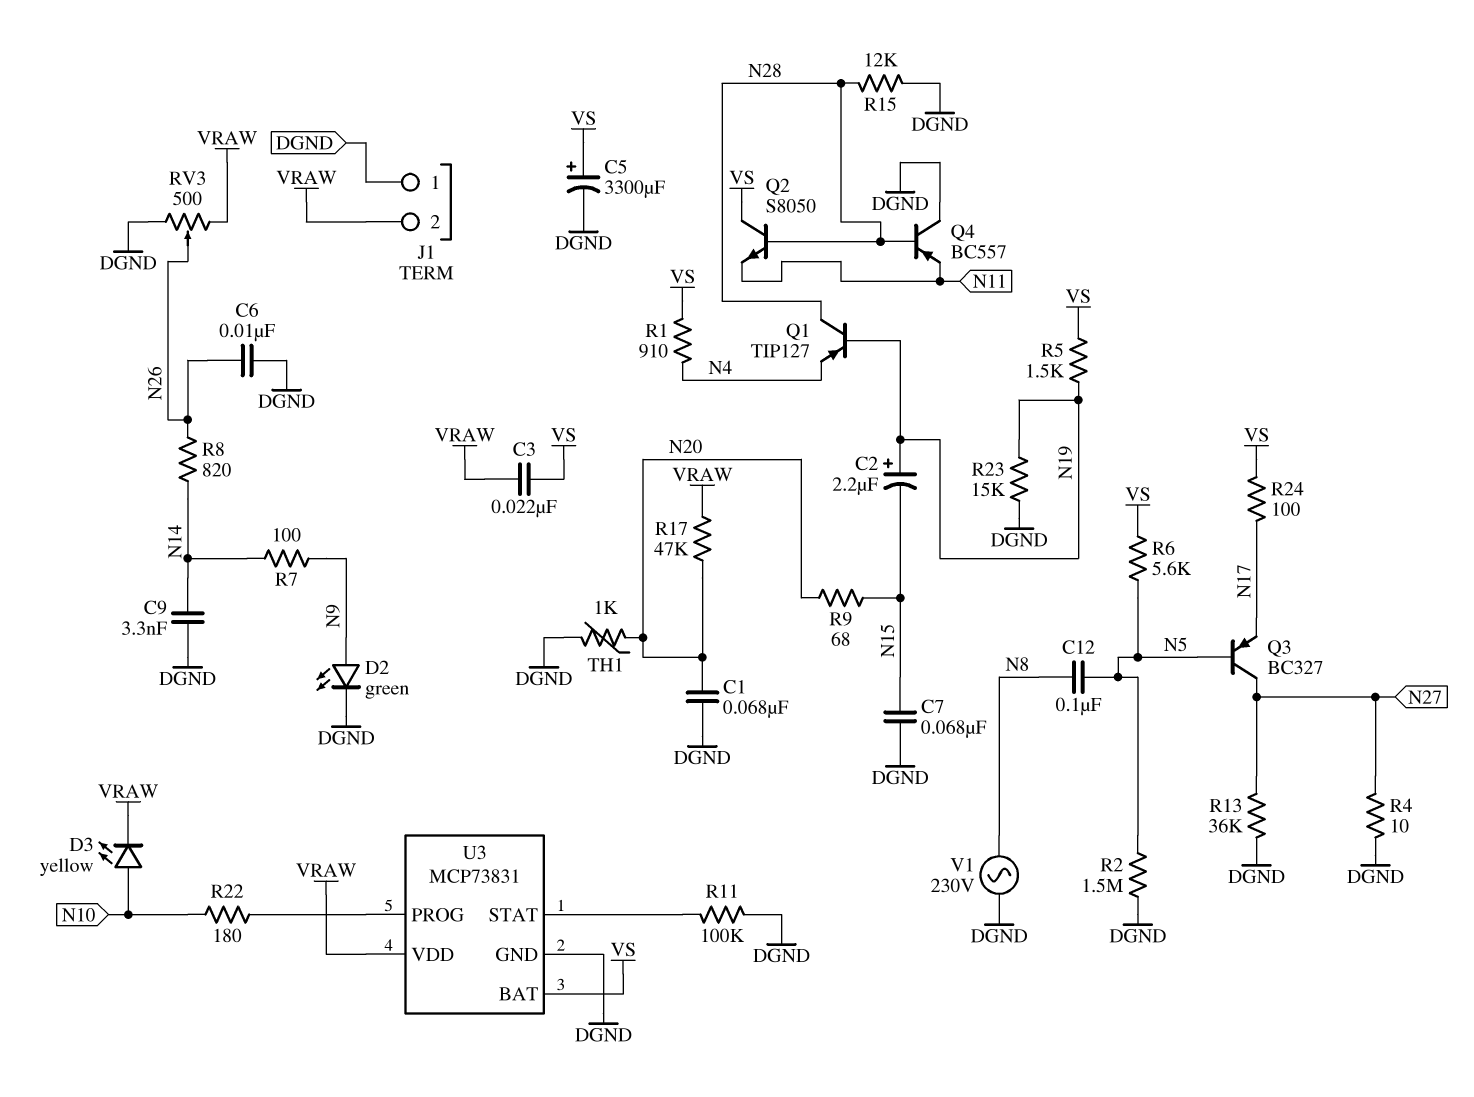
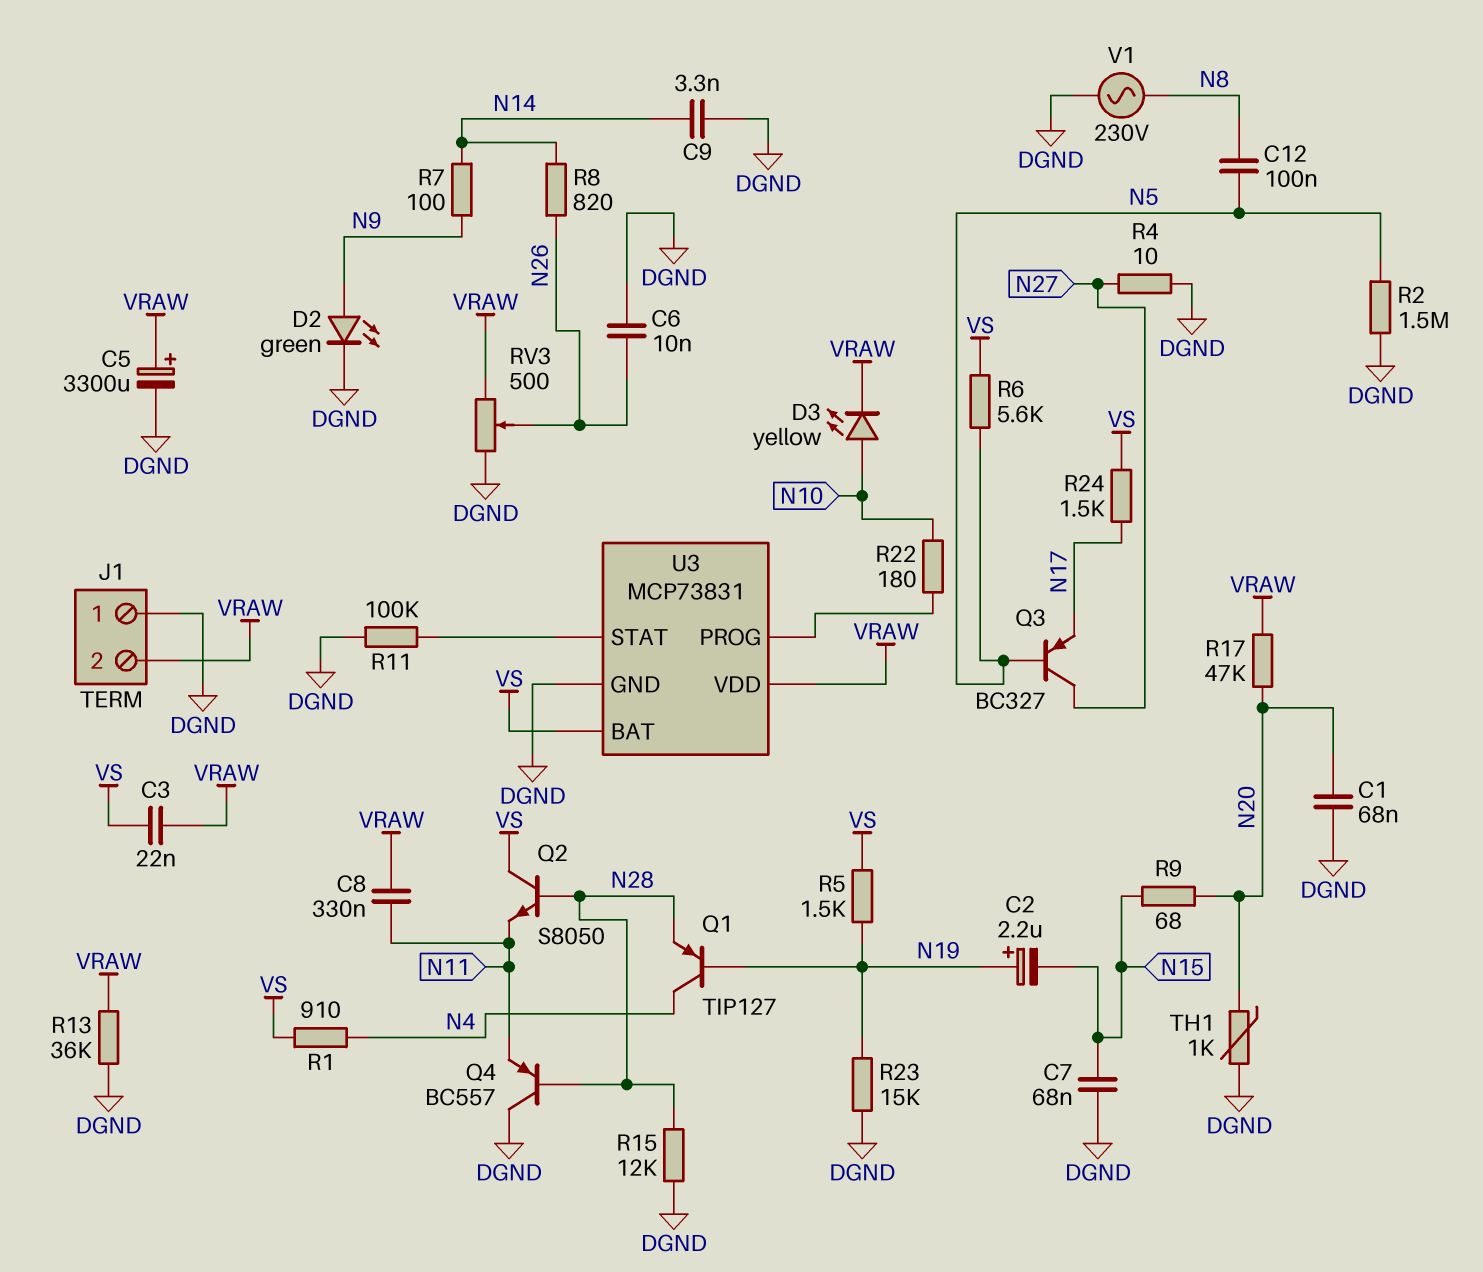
C5: 3300uF (plus VS, minus DGND) -> 3300uF (plus VRAW, minus DGND)
C8: none -> 330nF (N11, VRAW)
Q1: PNP TIP127 (B N19, C N28, E N4) -> PNP TIP127 (B N19, C N4, E N28)
R13: 36k (DGND, N27) -> 36k (DGND, VRAW)
R24: 100 (N17, VS) -> 1.5k (N17, VS)

